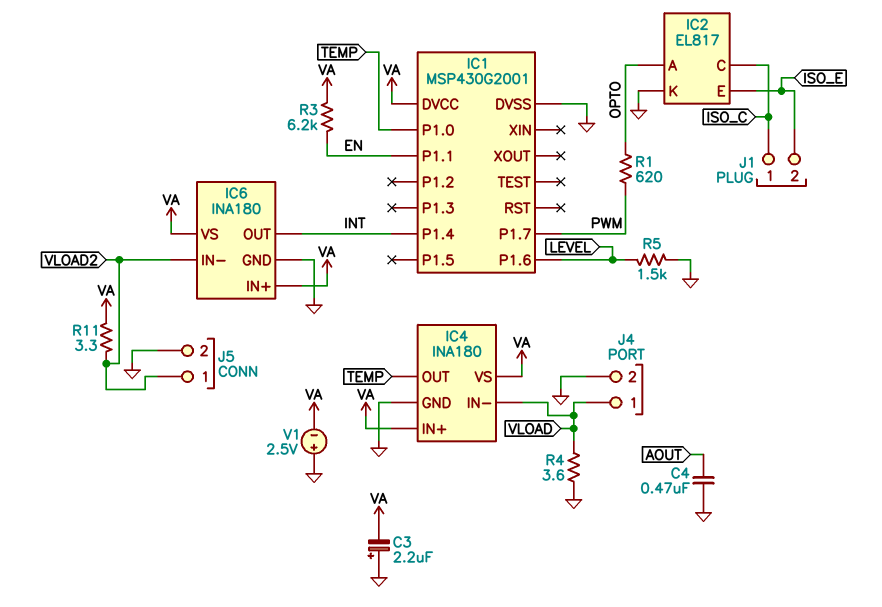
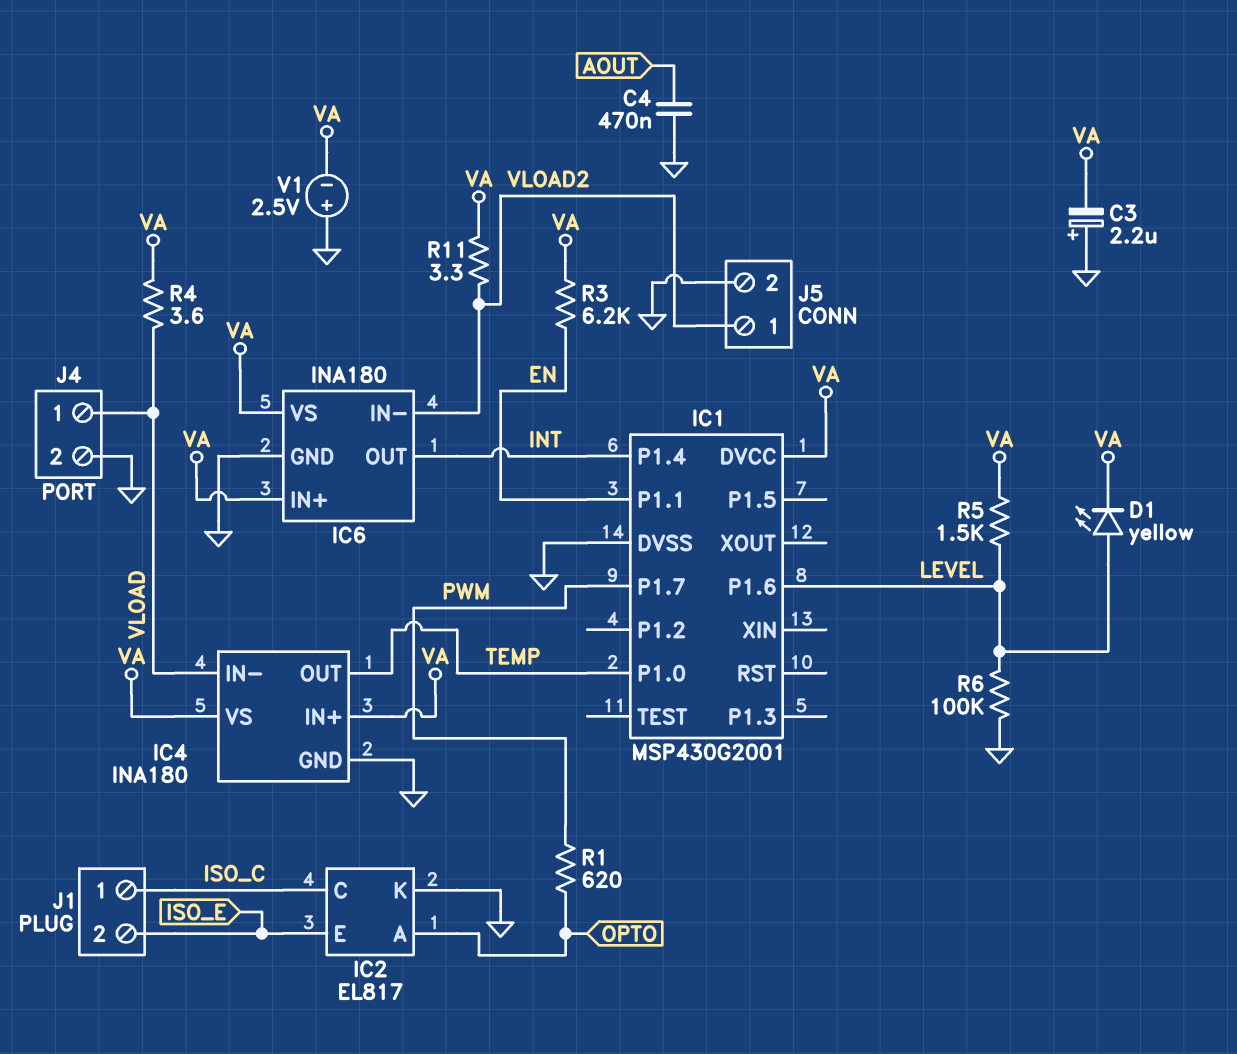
D1: none -> LED yellow (A LEVEL, K VA)
R4: 3.6 (GND, VLOAD) -> 3.6 (VA, VLOAD)
R5: 1.5k (GND, LEVEL) -> 1.5k (LEVEL, VA)
R6: none -> 100k (GND, LEVEL)

